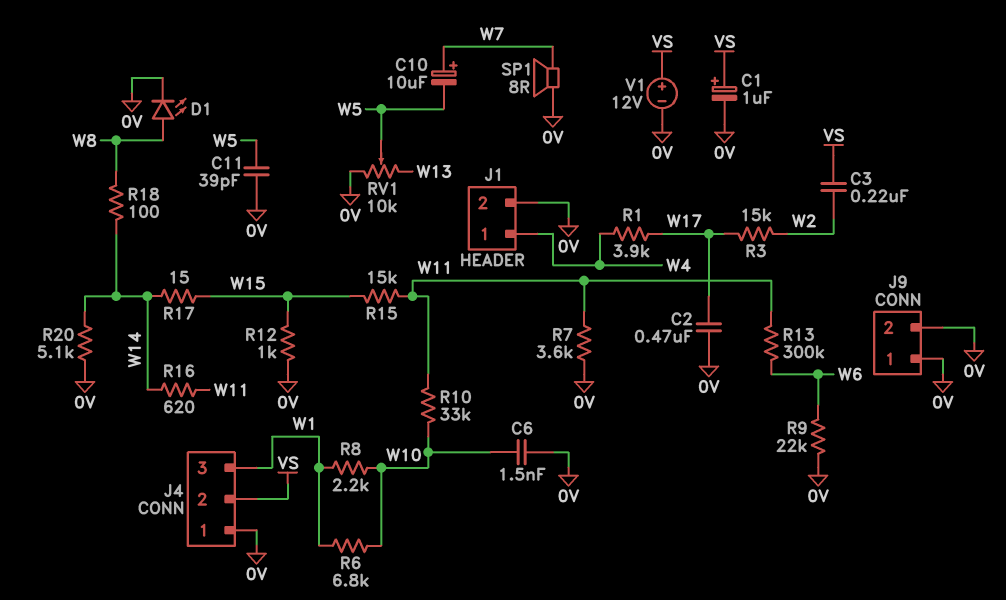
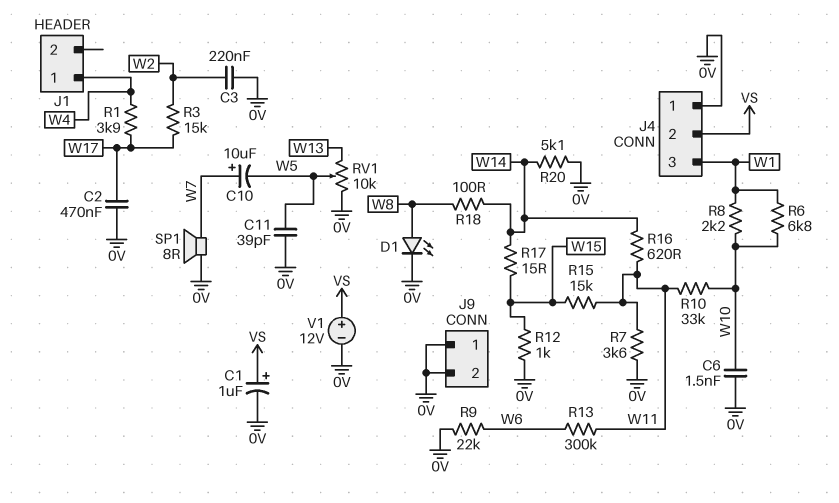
C3: 220nF (VS, W2) -> 220nF (0V, W2)
J1 pin 2: 0V -> none

